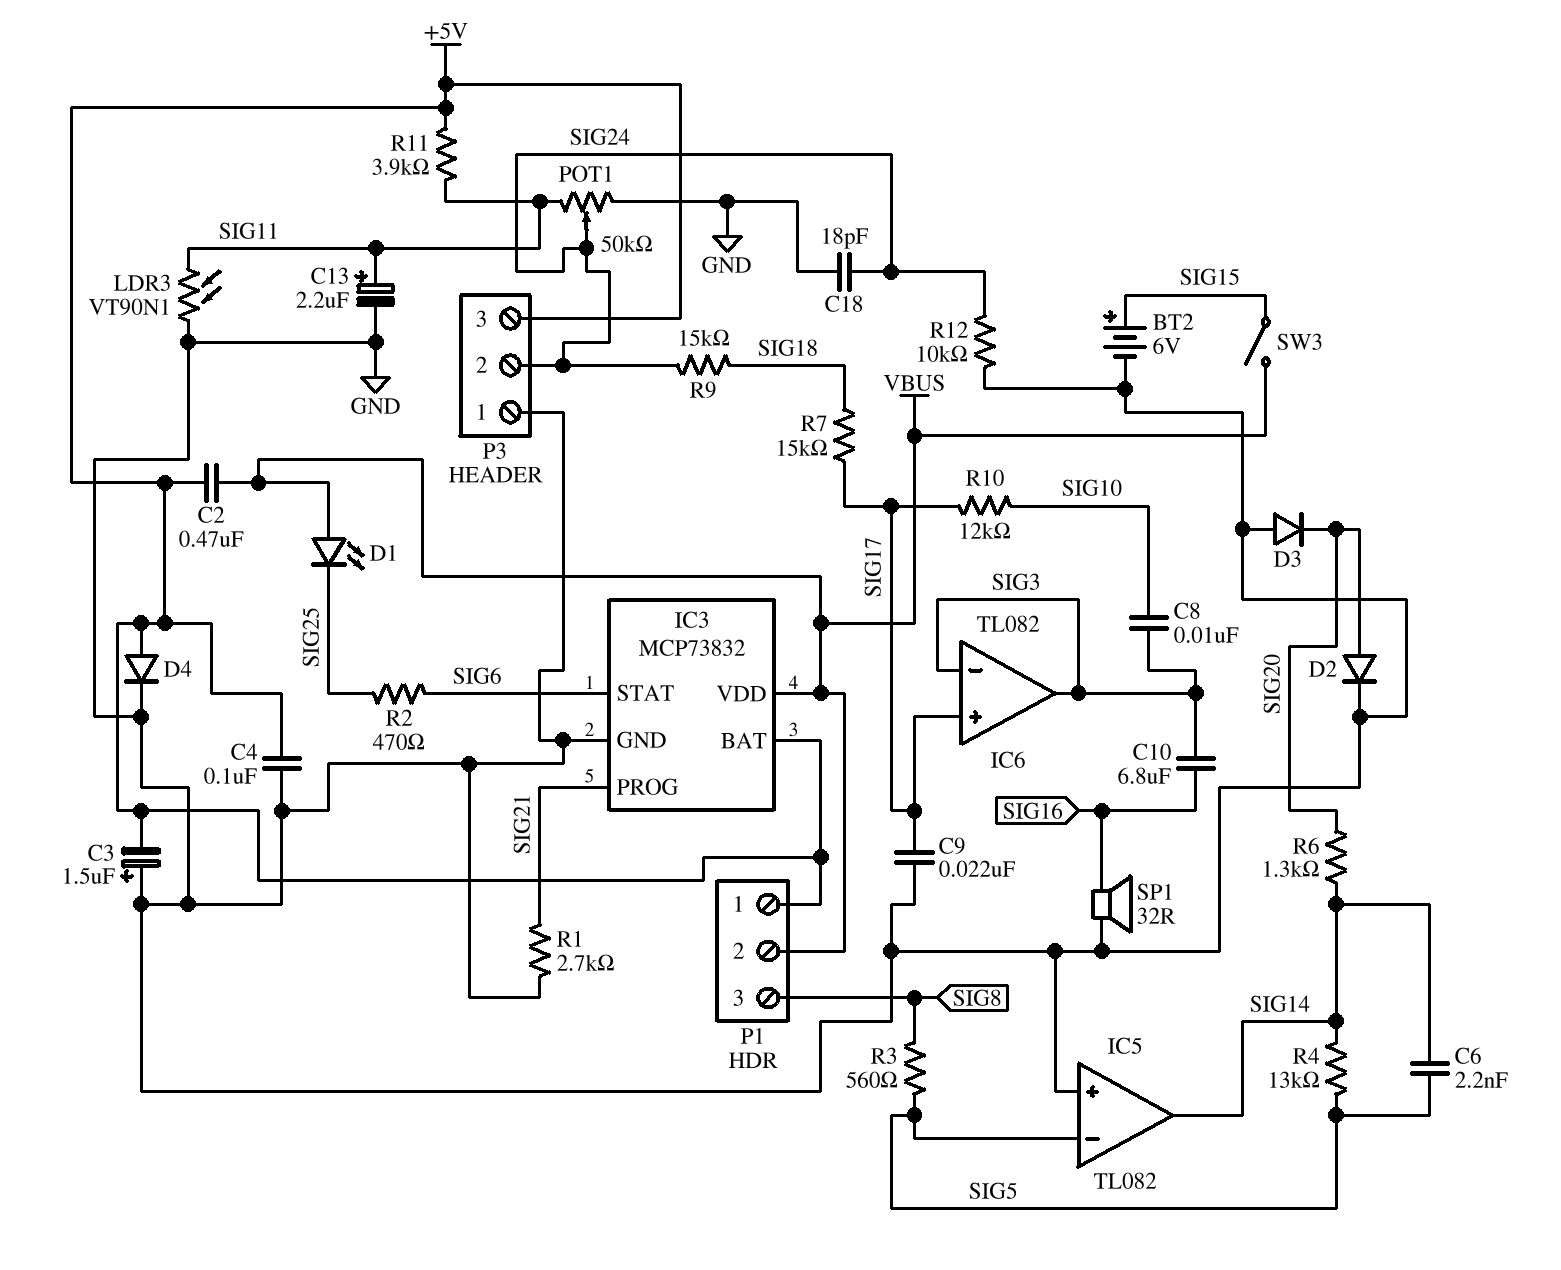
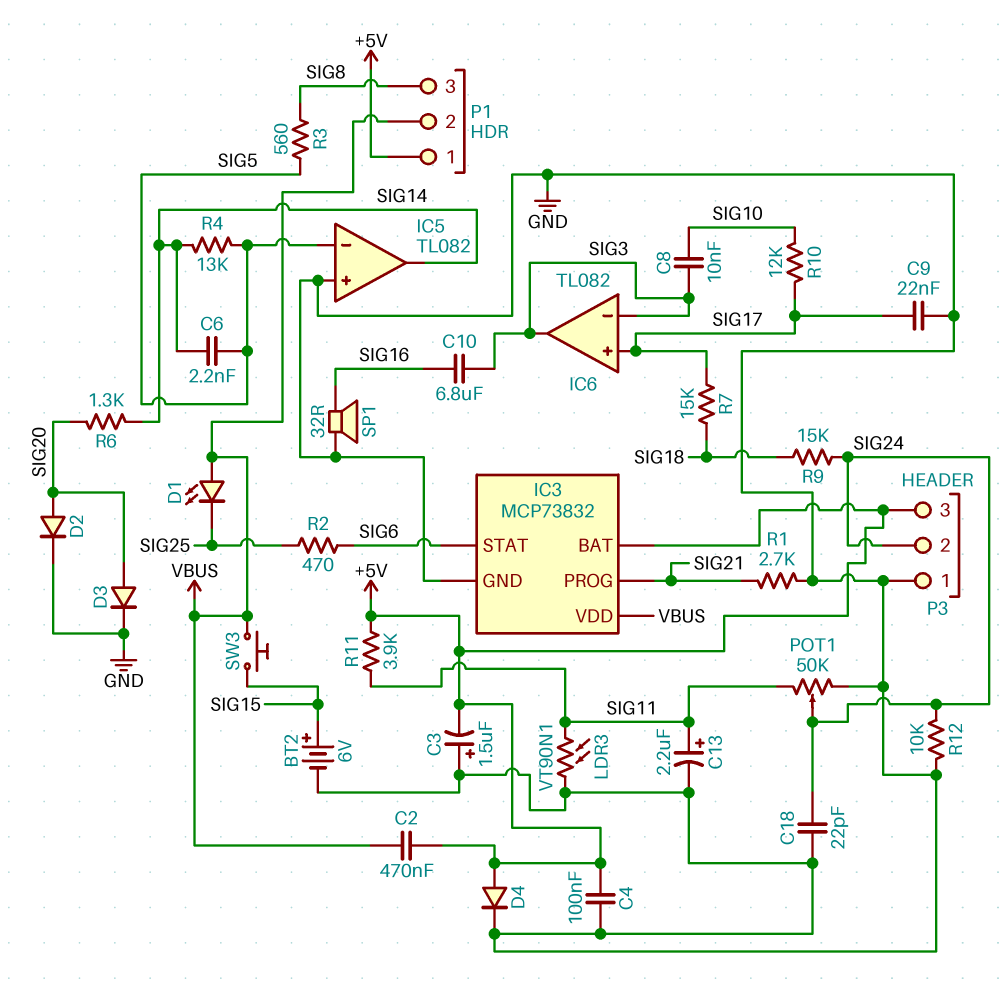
C18: 18pF (GND, SIG24) -> 22pF (GND, SIG24)
D3: diode (A GND, K SIG20) -> diode (A SIG20, K GND)
SW3: switch (SIG15, VBUS) -> button (SIG15, VBUS)

